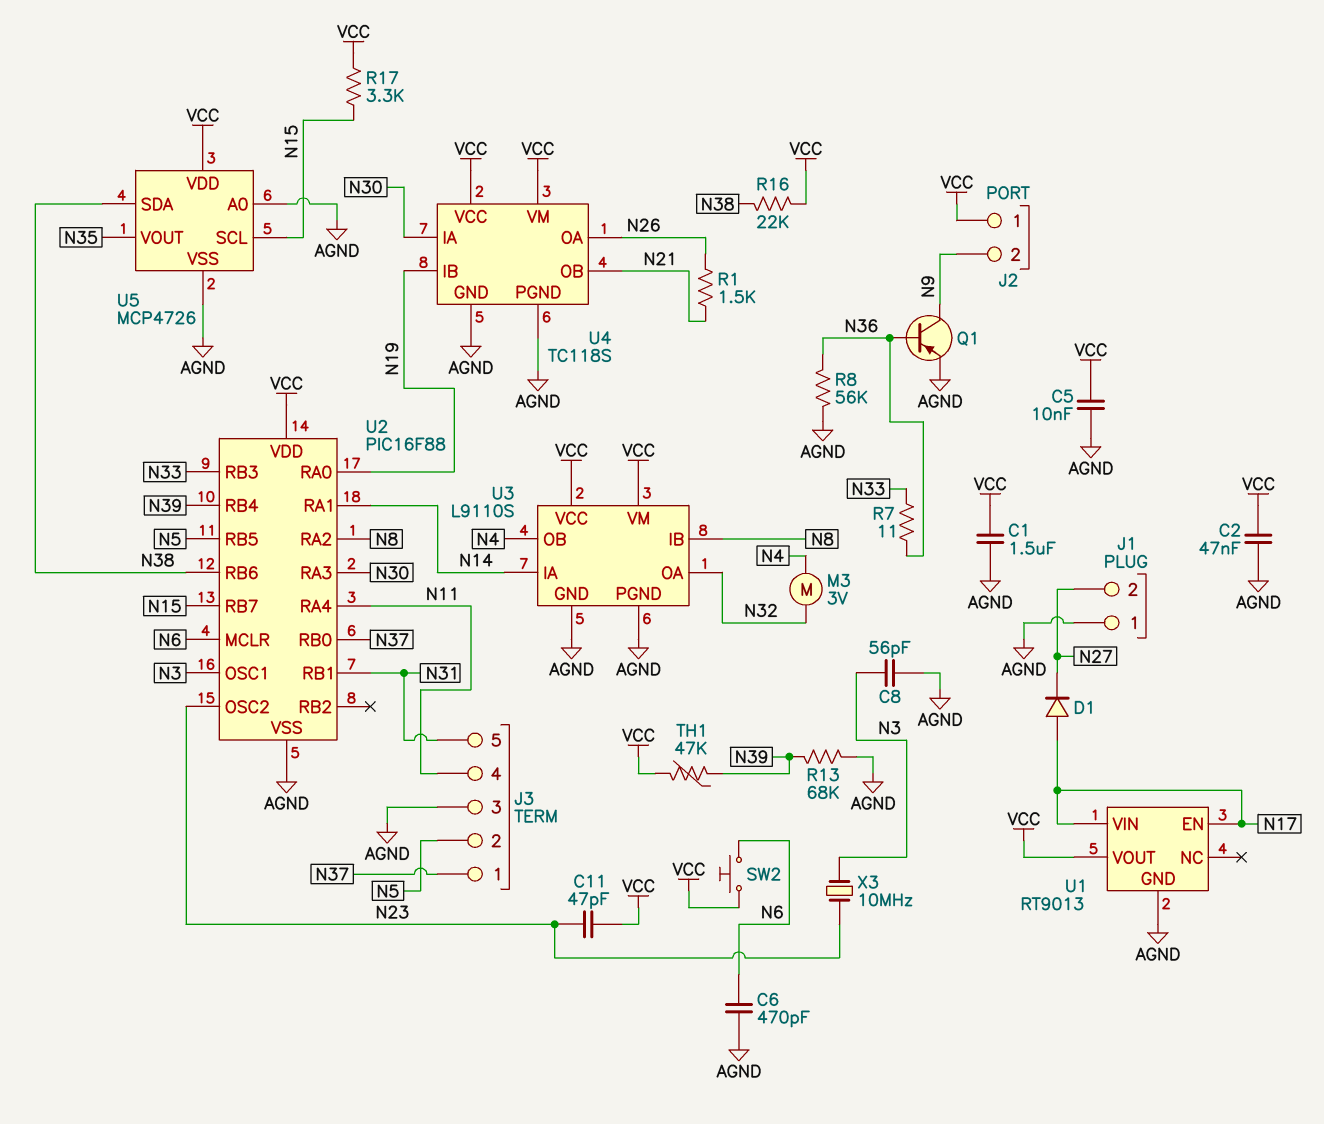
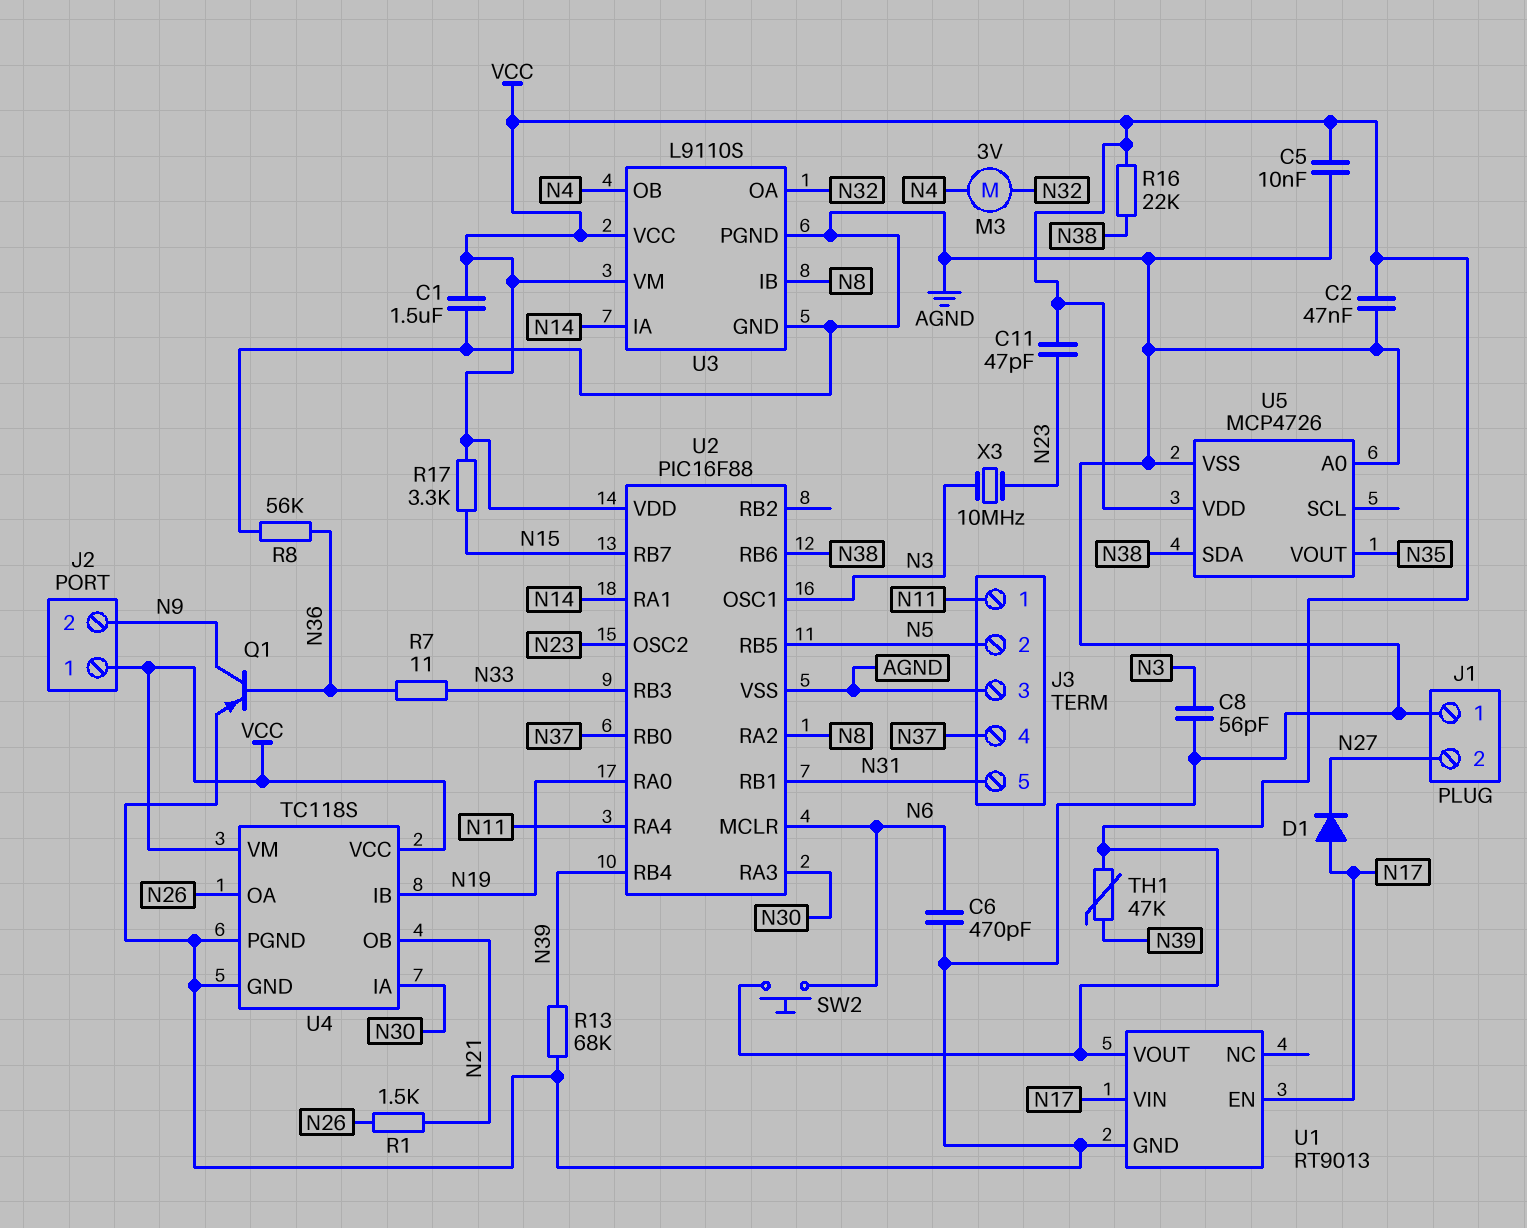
J3 pin 1: N37 -> N11
J3 pin 4: N11 -> N37
U5 pin SCL: N15 -> none

